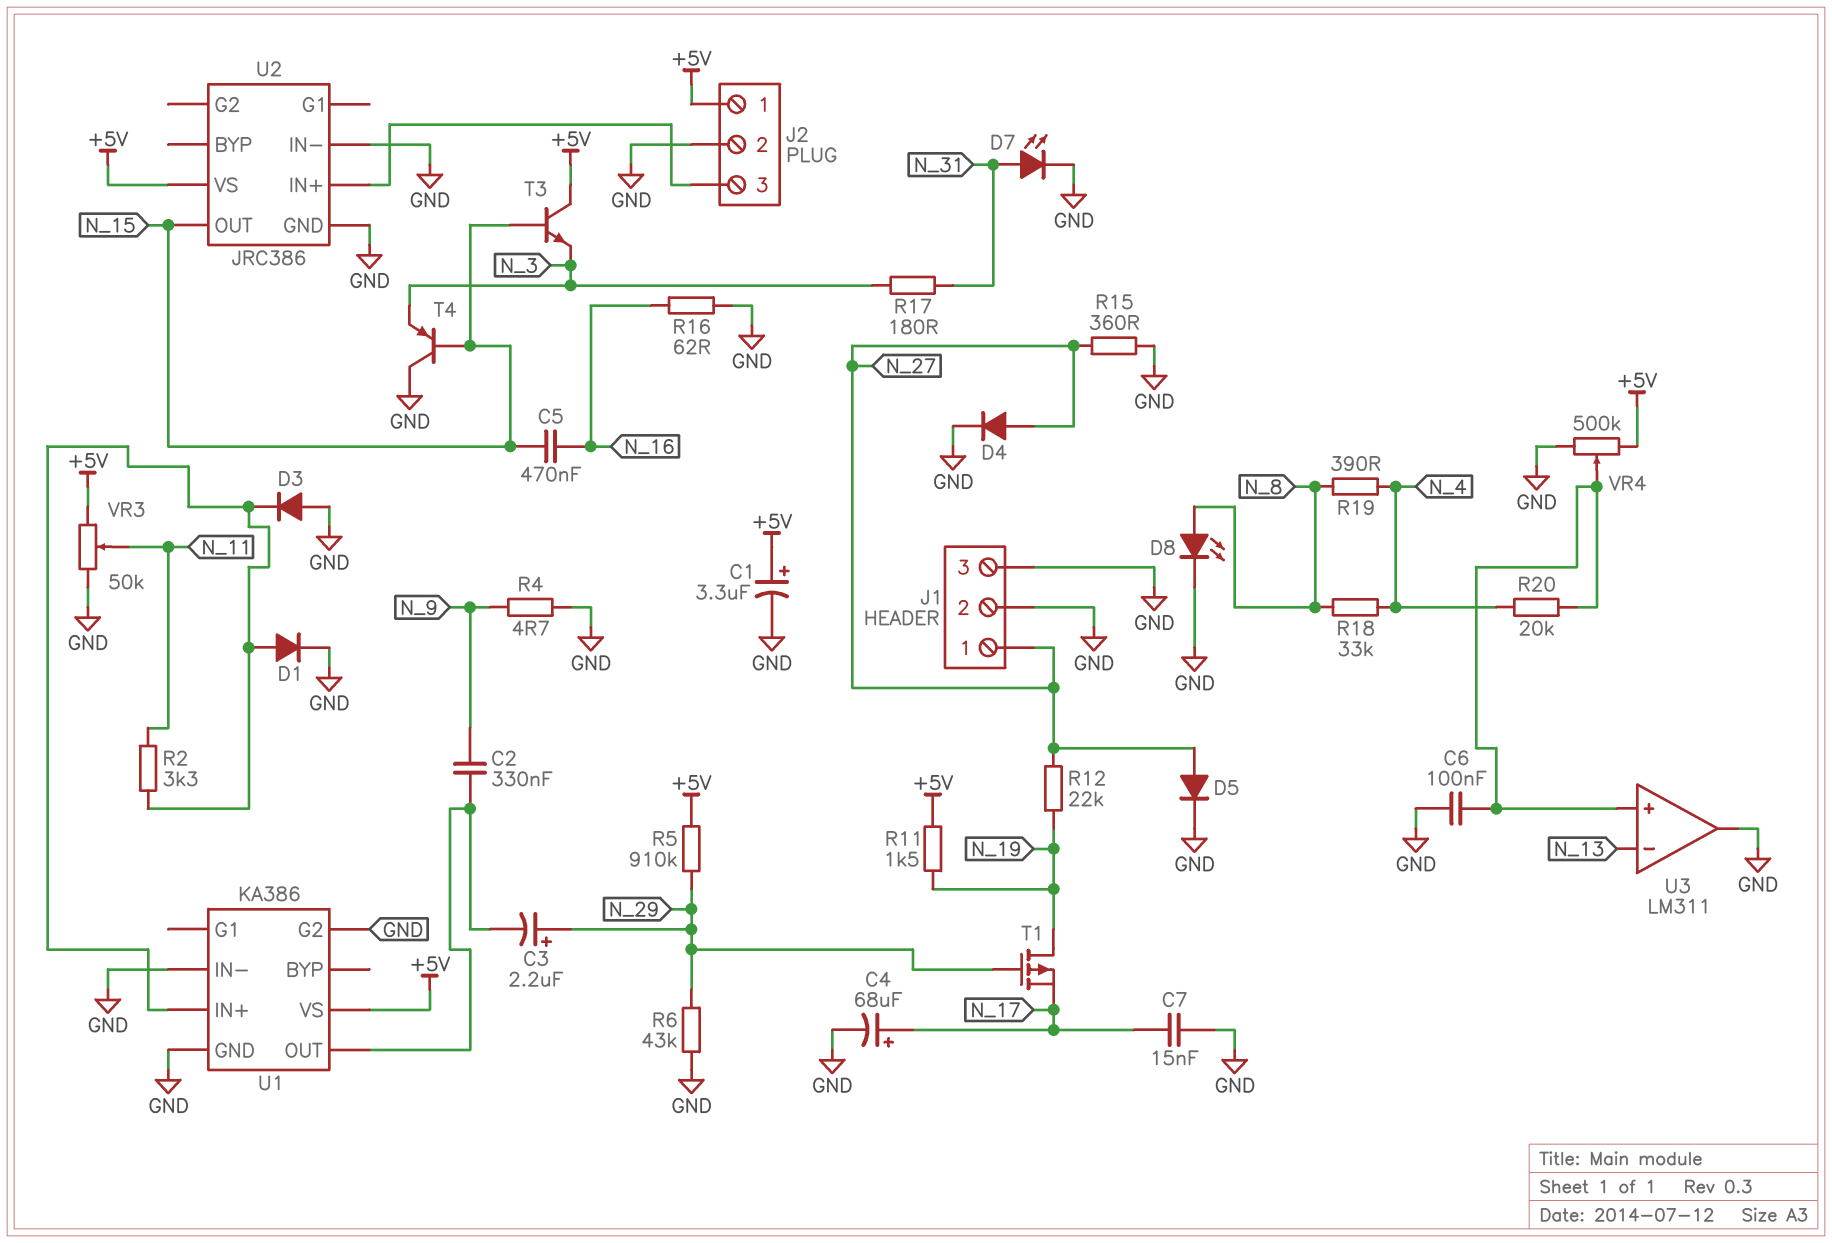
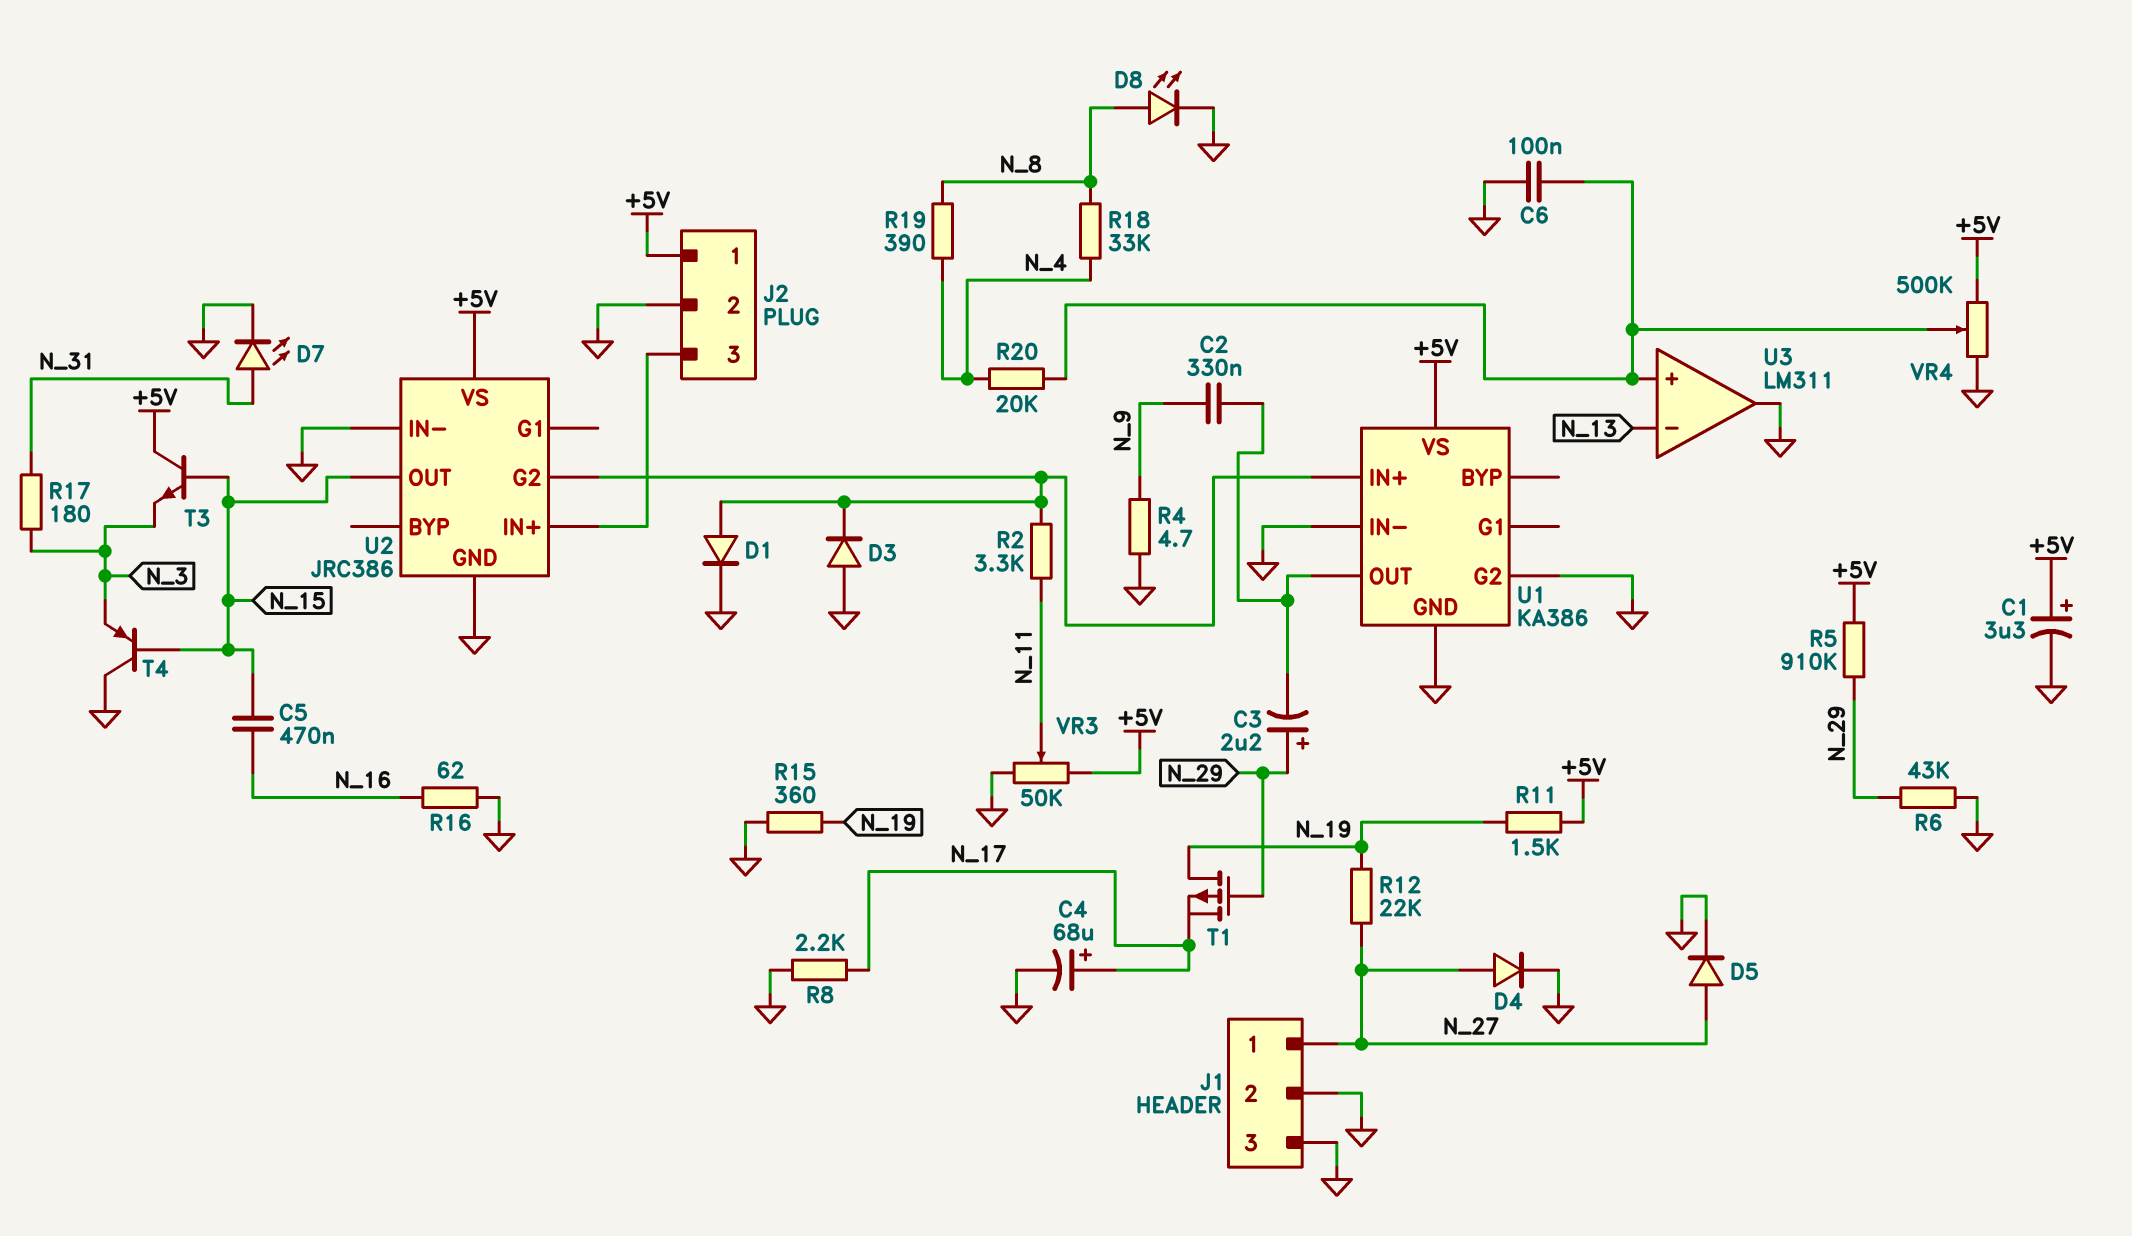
C7: 15nF (GND, N_17) -> none
R8: none -> 2.2k (GND, N_17)
R15: 360 (GND, N_27) -> 360 (GND, N_19)
U2 pin G2: none -> U1/IN+

